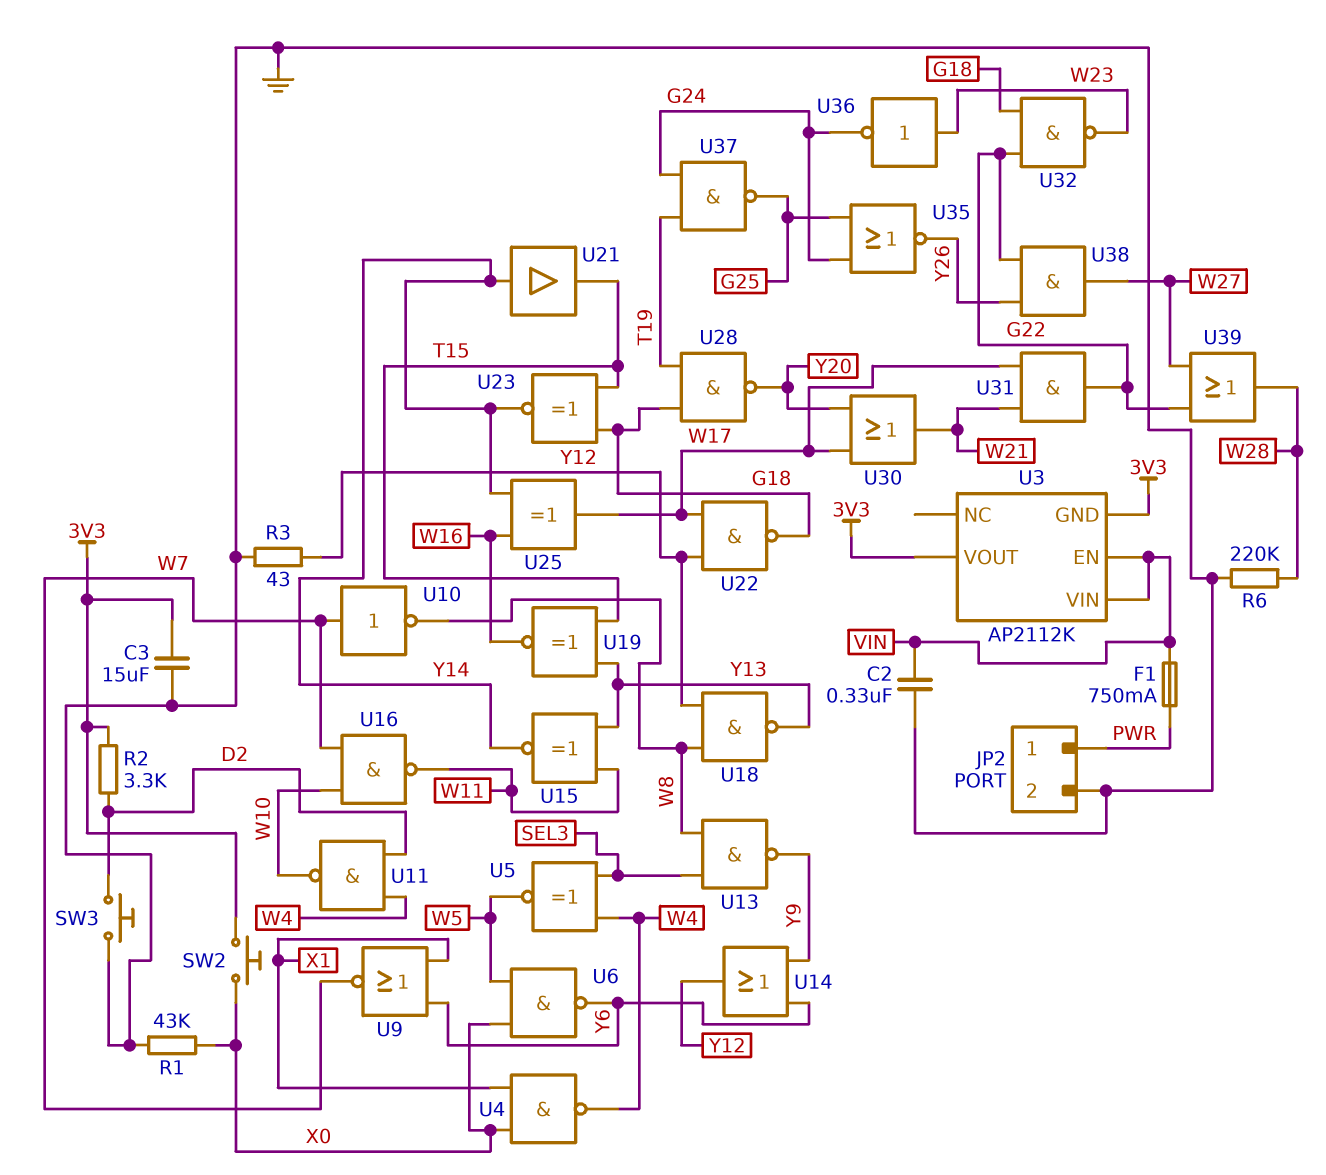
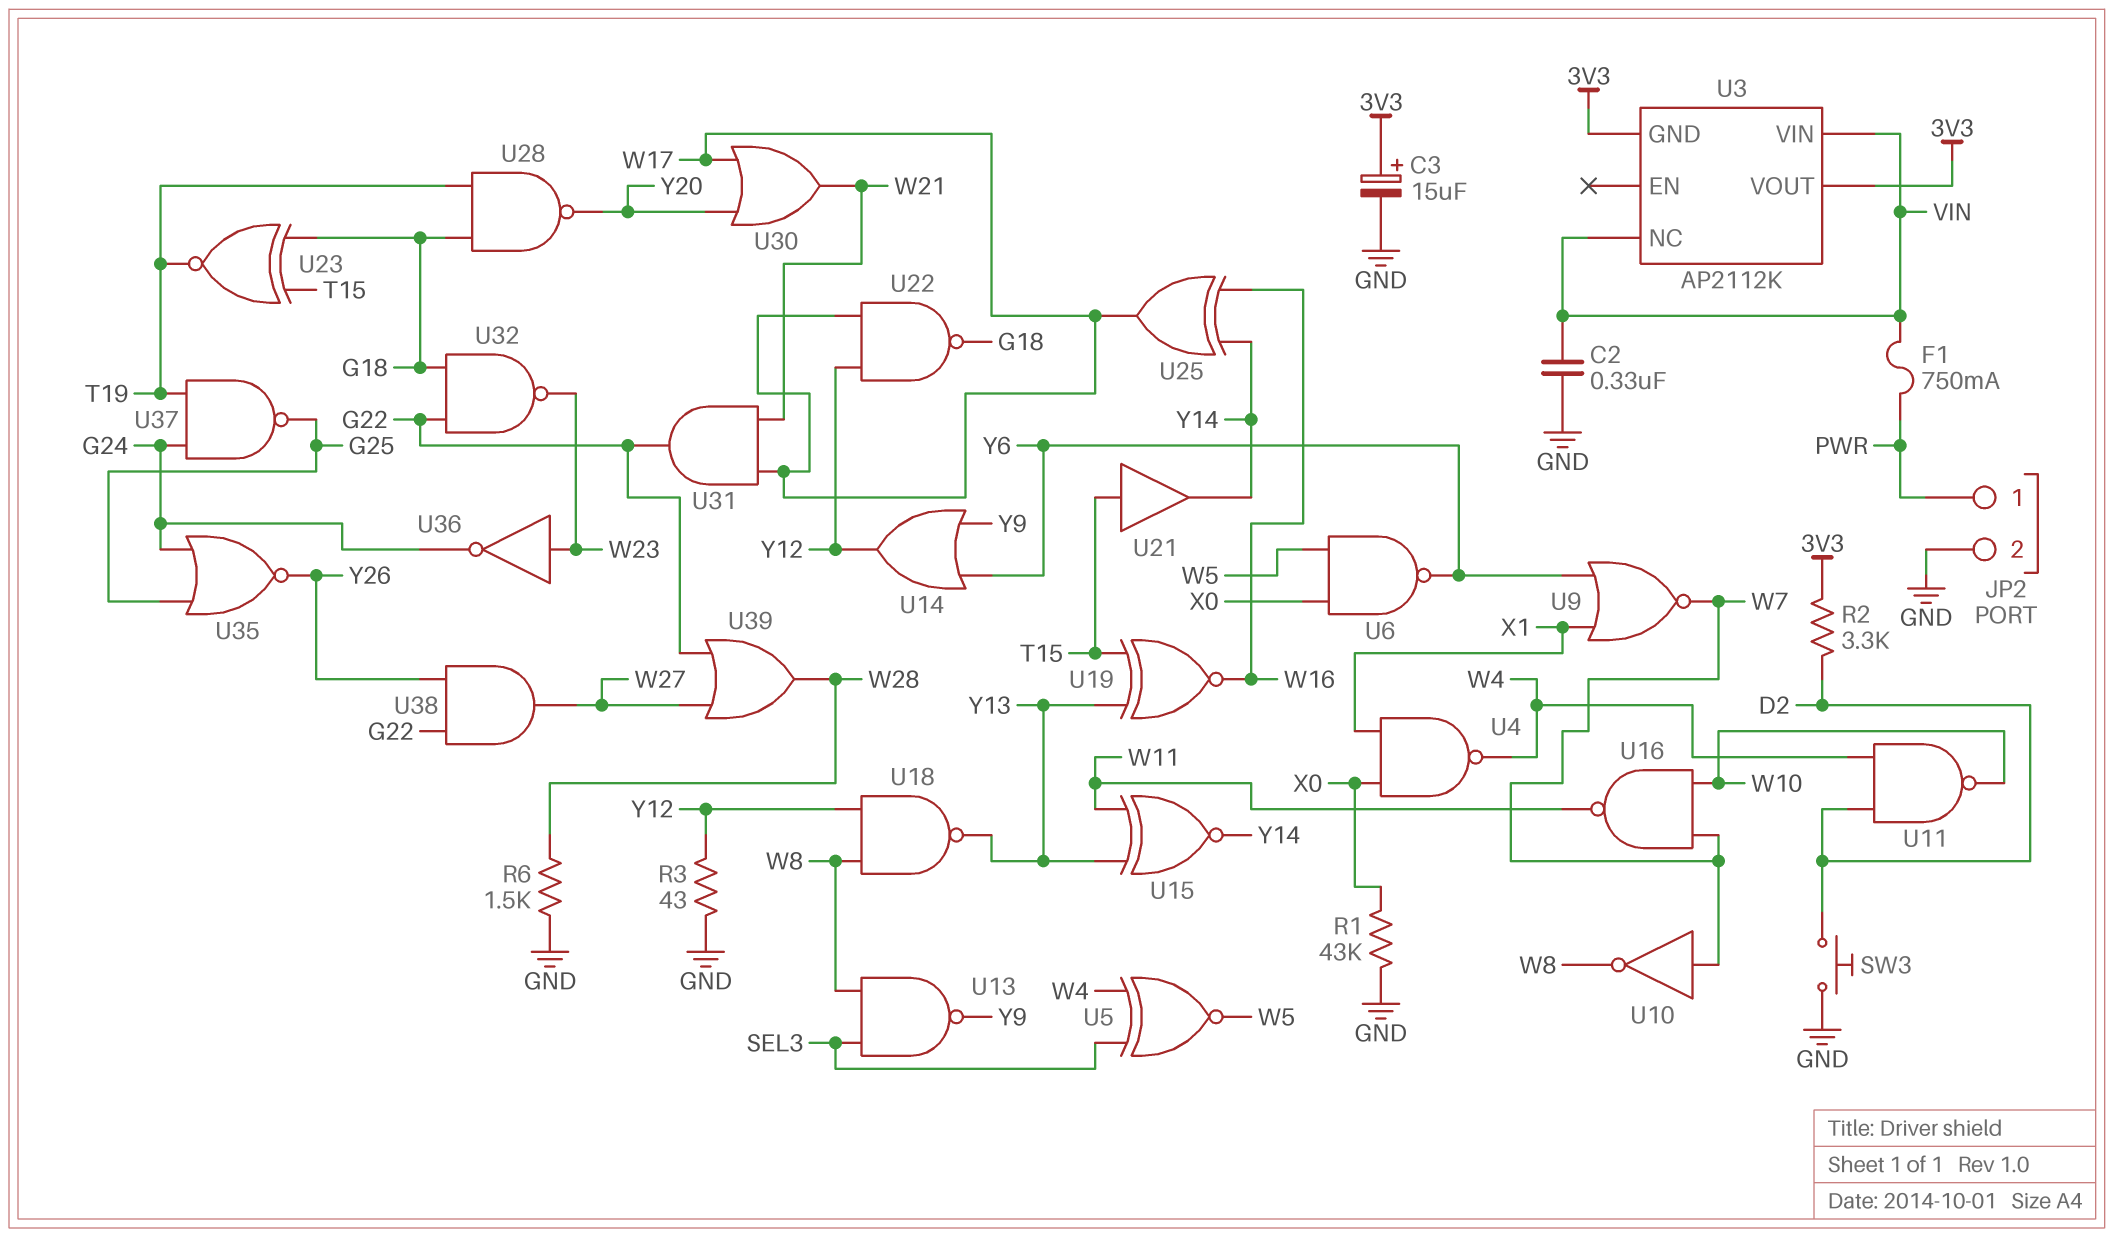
C3: 15uF (3V3, GND) -> 15uF (plus 3V3, minus GND)
R6: 220k (GND, W28) -> 1.5k (GND, W28)
SW2: button (3V3, X0) -> none
U3 pin EN: VIN -> none
U3 pin NC: none -> VIN
U21: buffer (in Y14, out T15) -> buffer (in T15, out Y14)
U23: XNOR (in G18, in T15, out Y14) -> XNOR (in G18, in T15, out T19)

